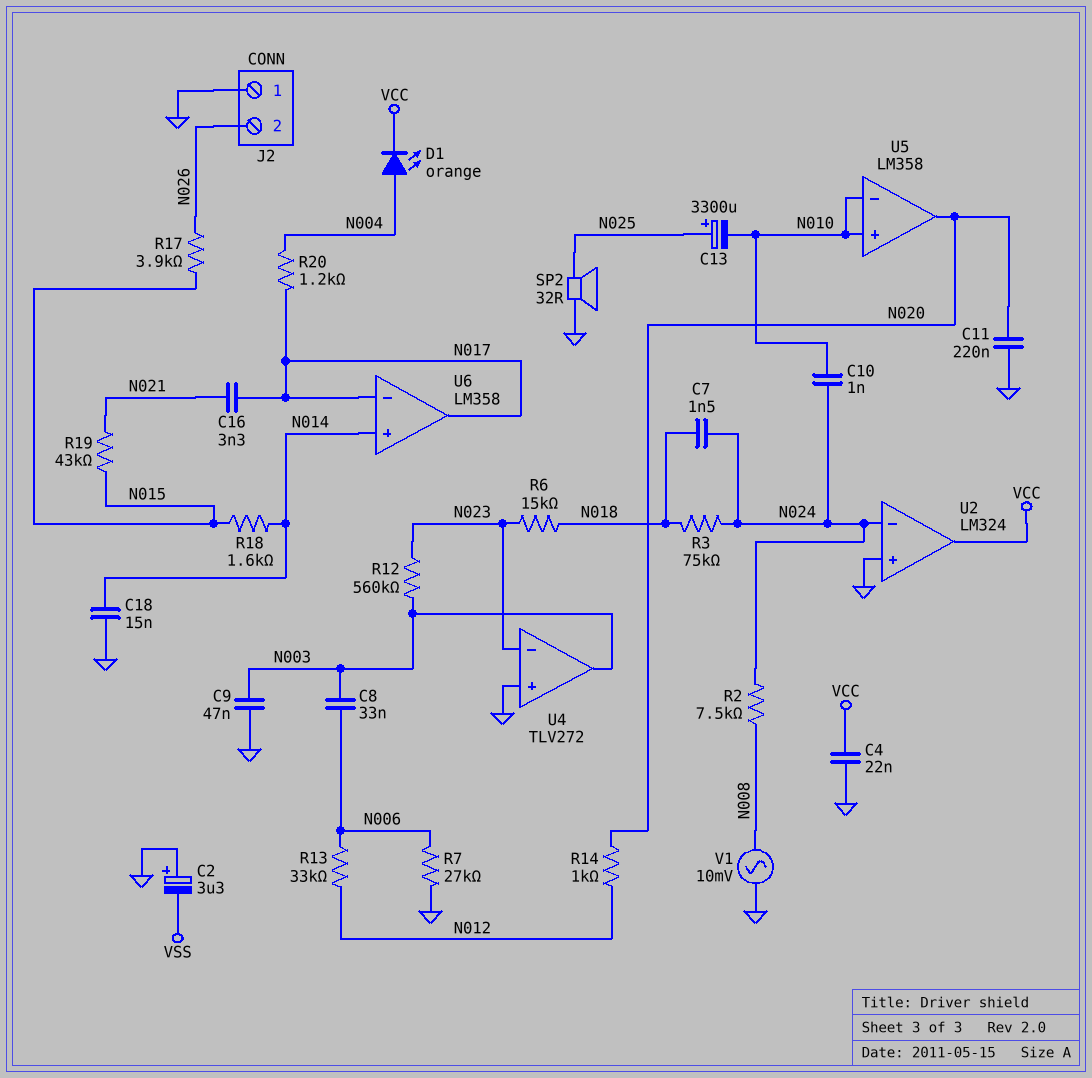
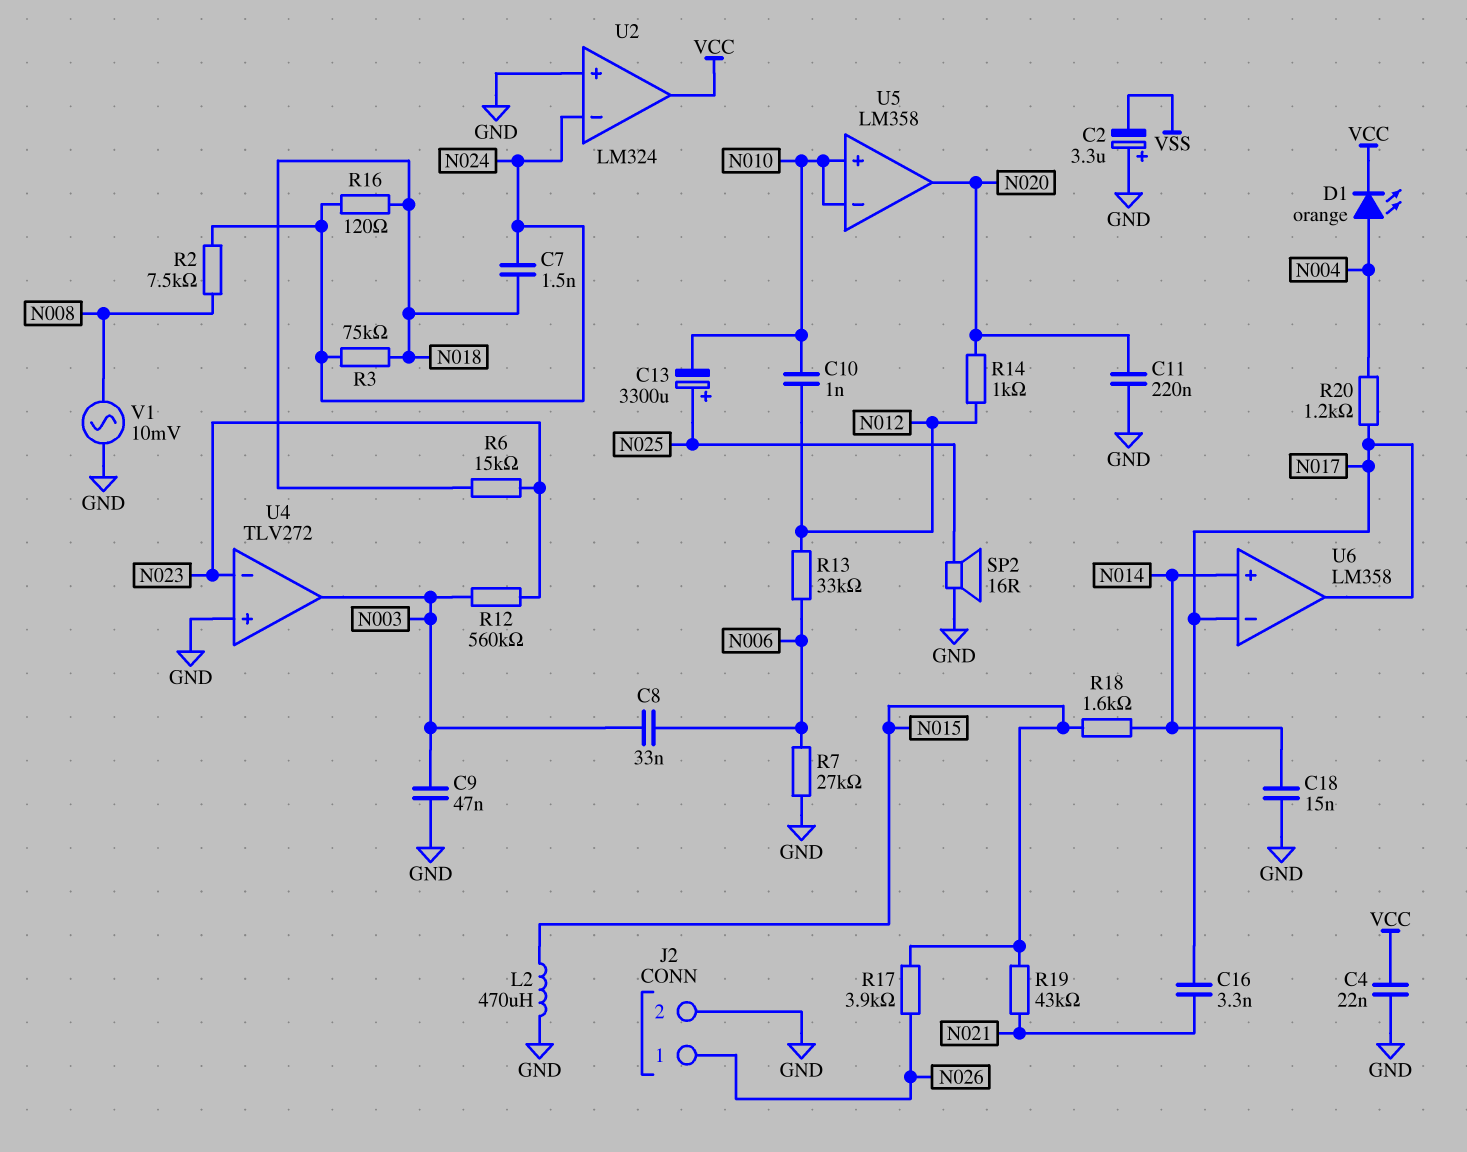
C10: 1nF (N010, N024) -> 1nF (N010, N012)
J2 pin 1: GND -> N026
J2 pin 2: N026 -> GND
L2: none -> 470uH (GND, N015)
R16: none -> 120 (N018, N024)
SP2: speaker 32R (GND, N025) -> speaker 16R (GND, N025)

